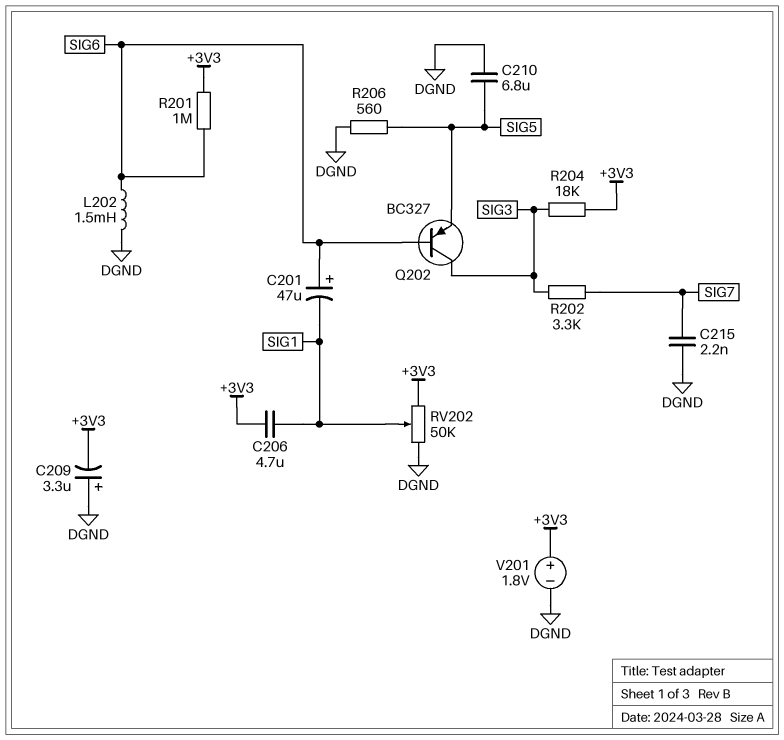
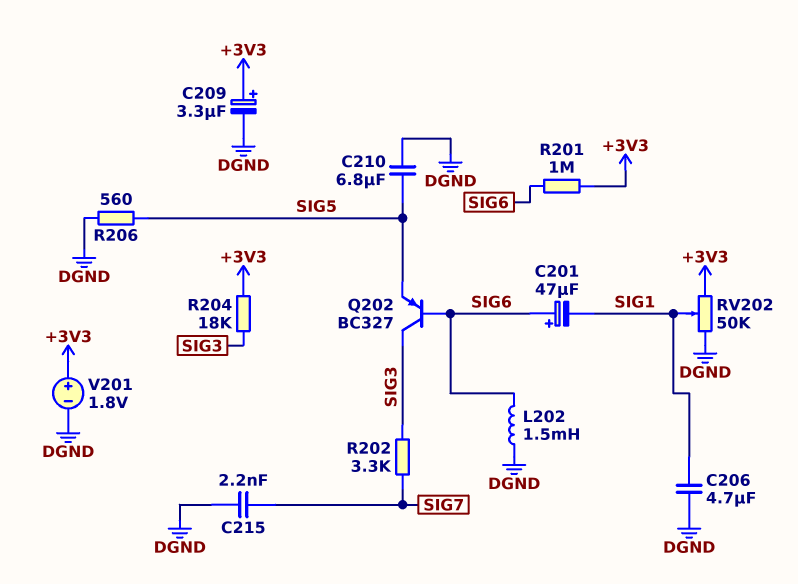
C206: 4.7uF (+3V3, SIG1) -> 4.7uF (DGND, SIG1)
C209: 3.3uF (plus DGND, minus +3V3) -> 3.3uF (plus +3V3, minus DGND)

